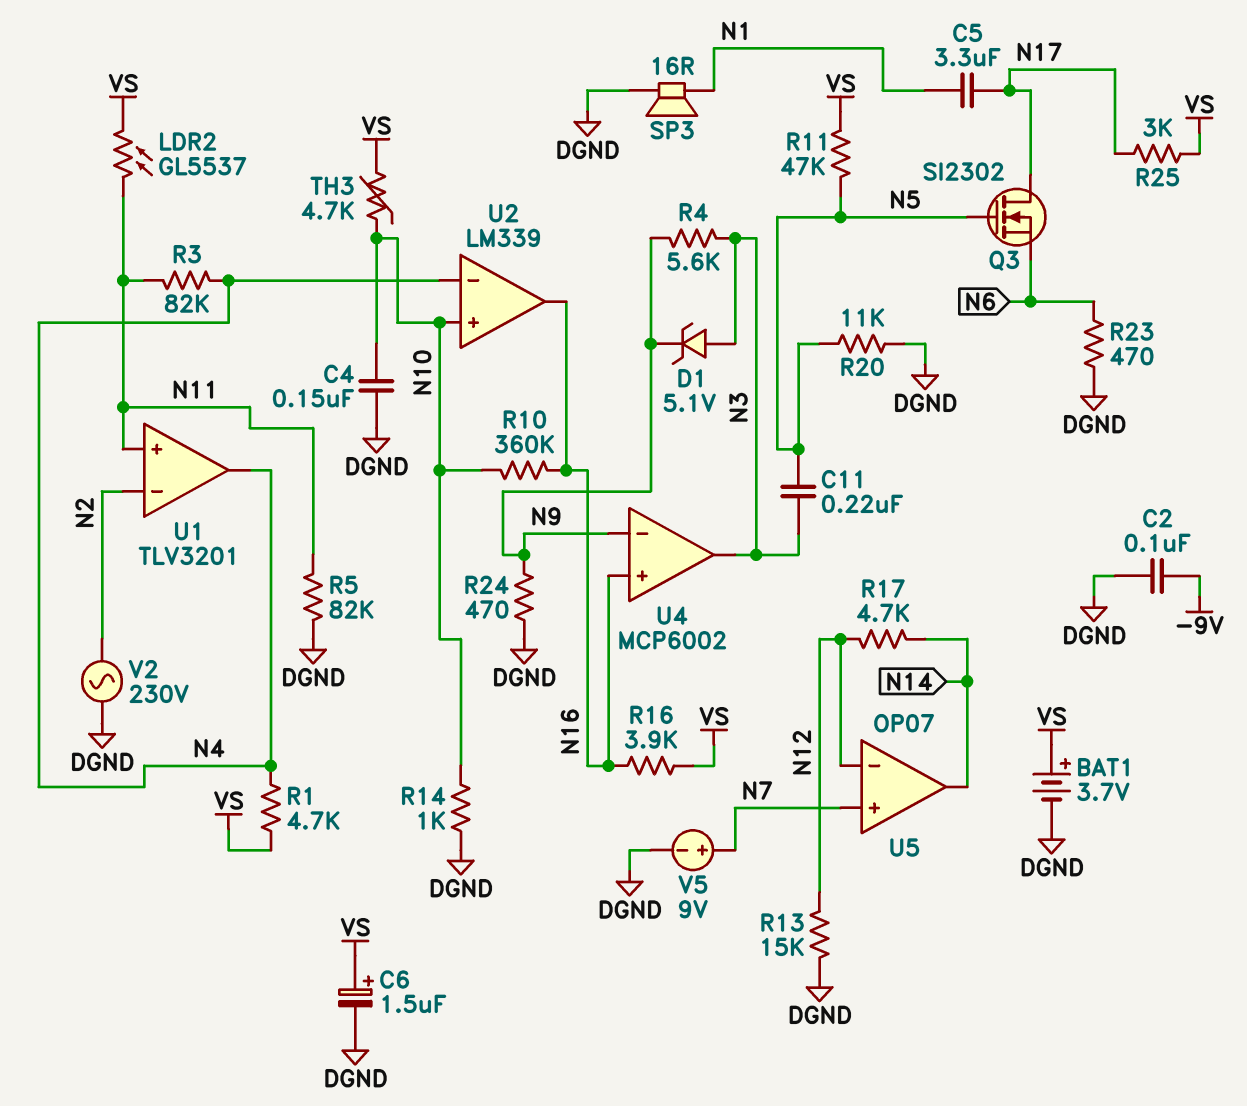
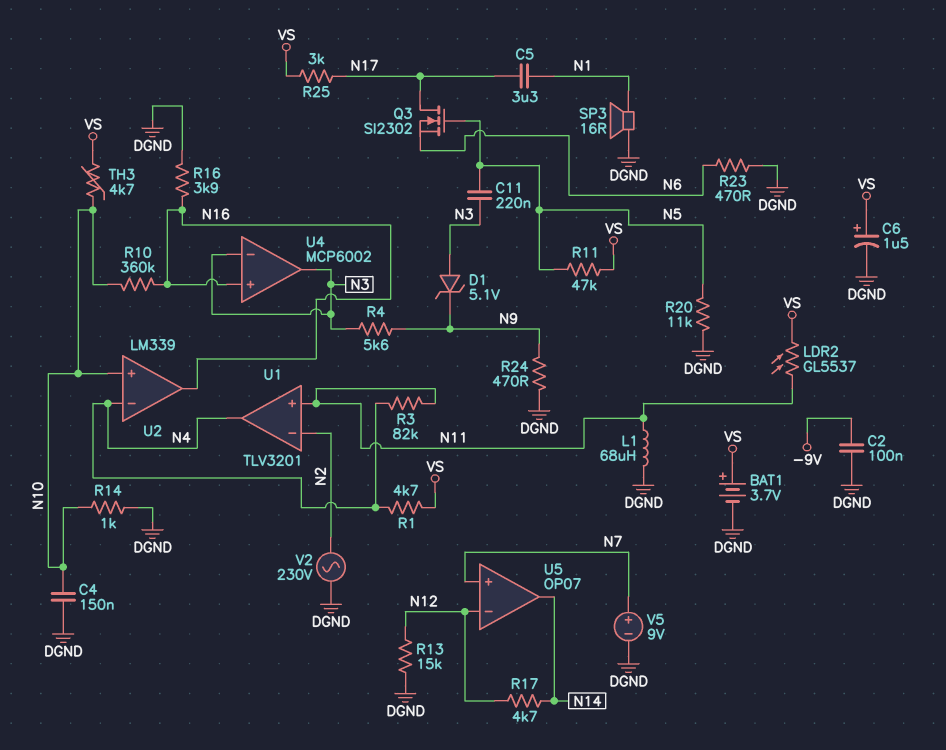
L1: none -> 68uH (DGND, N11)
R5: 82k (DGND, N11) -> none
R16: 3.9k (N16, VS) -> 3.9k (DGND, N16)
U4 pin in-: N9 -> N3

